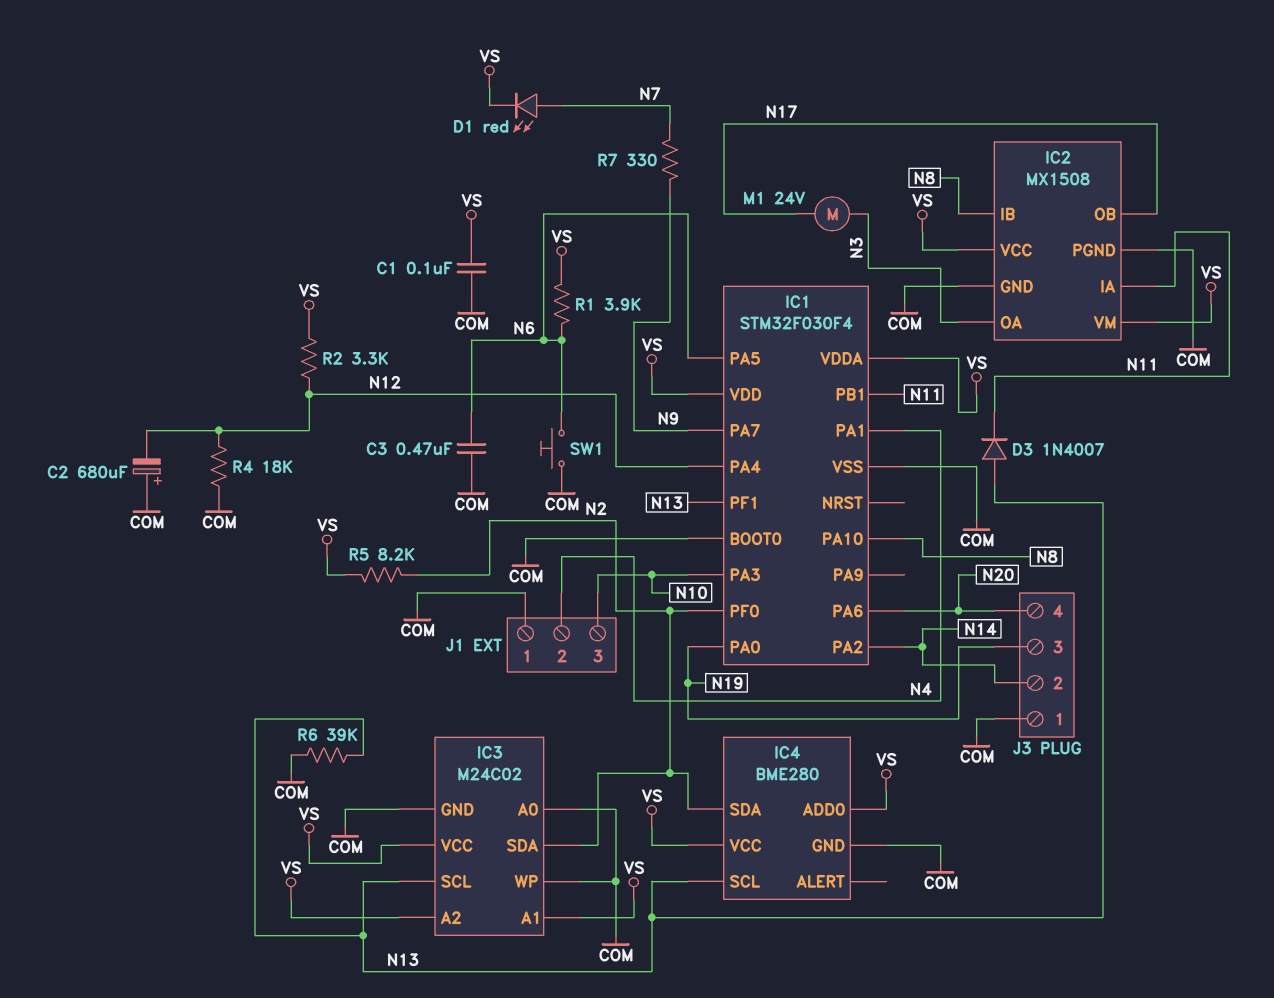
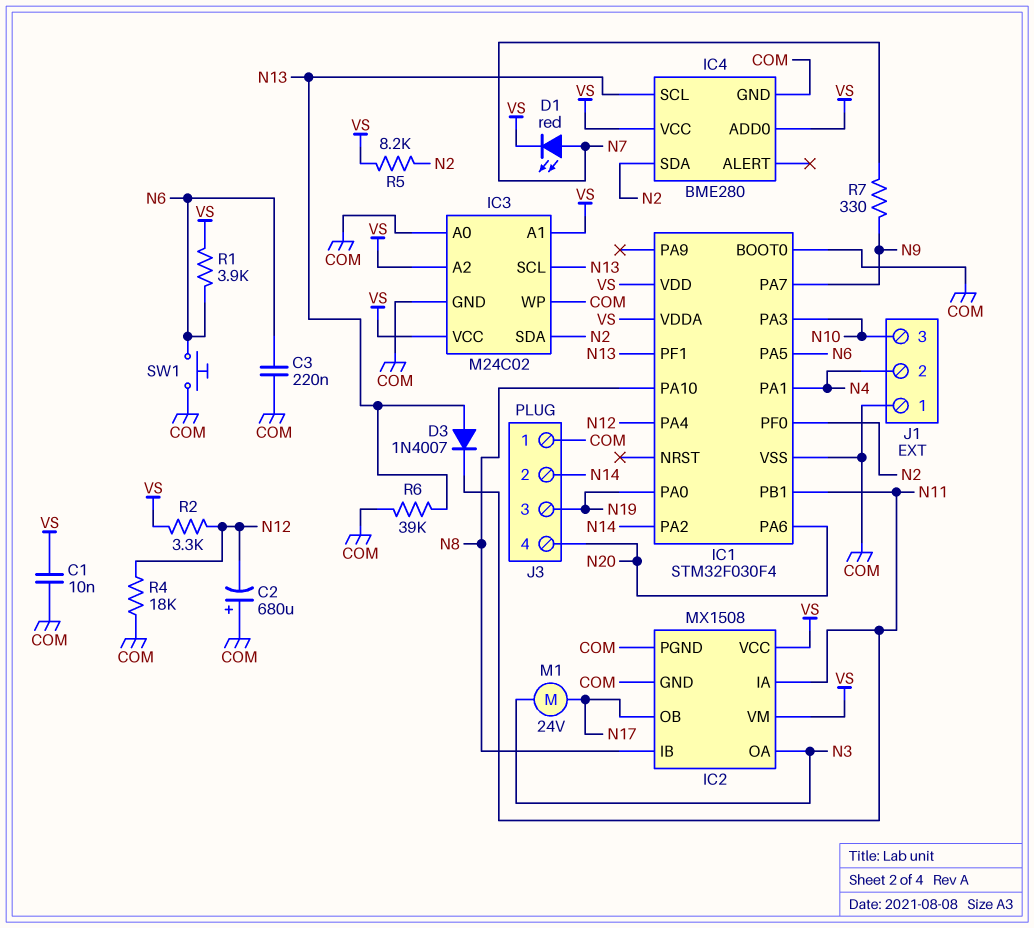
C1: 100nF (COM, VS) -> 10nF (COM, VS)
C3: 470nF (COM, N6) -> 220nF (COM, N6)

